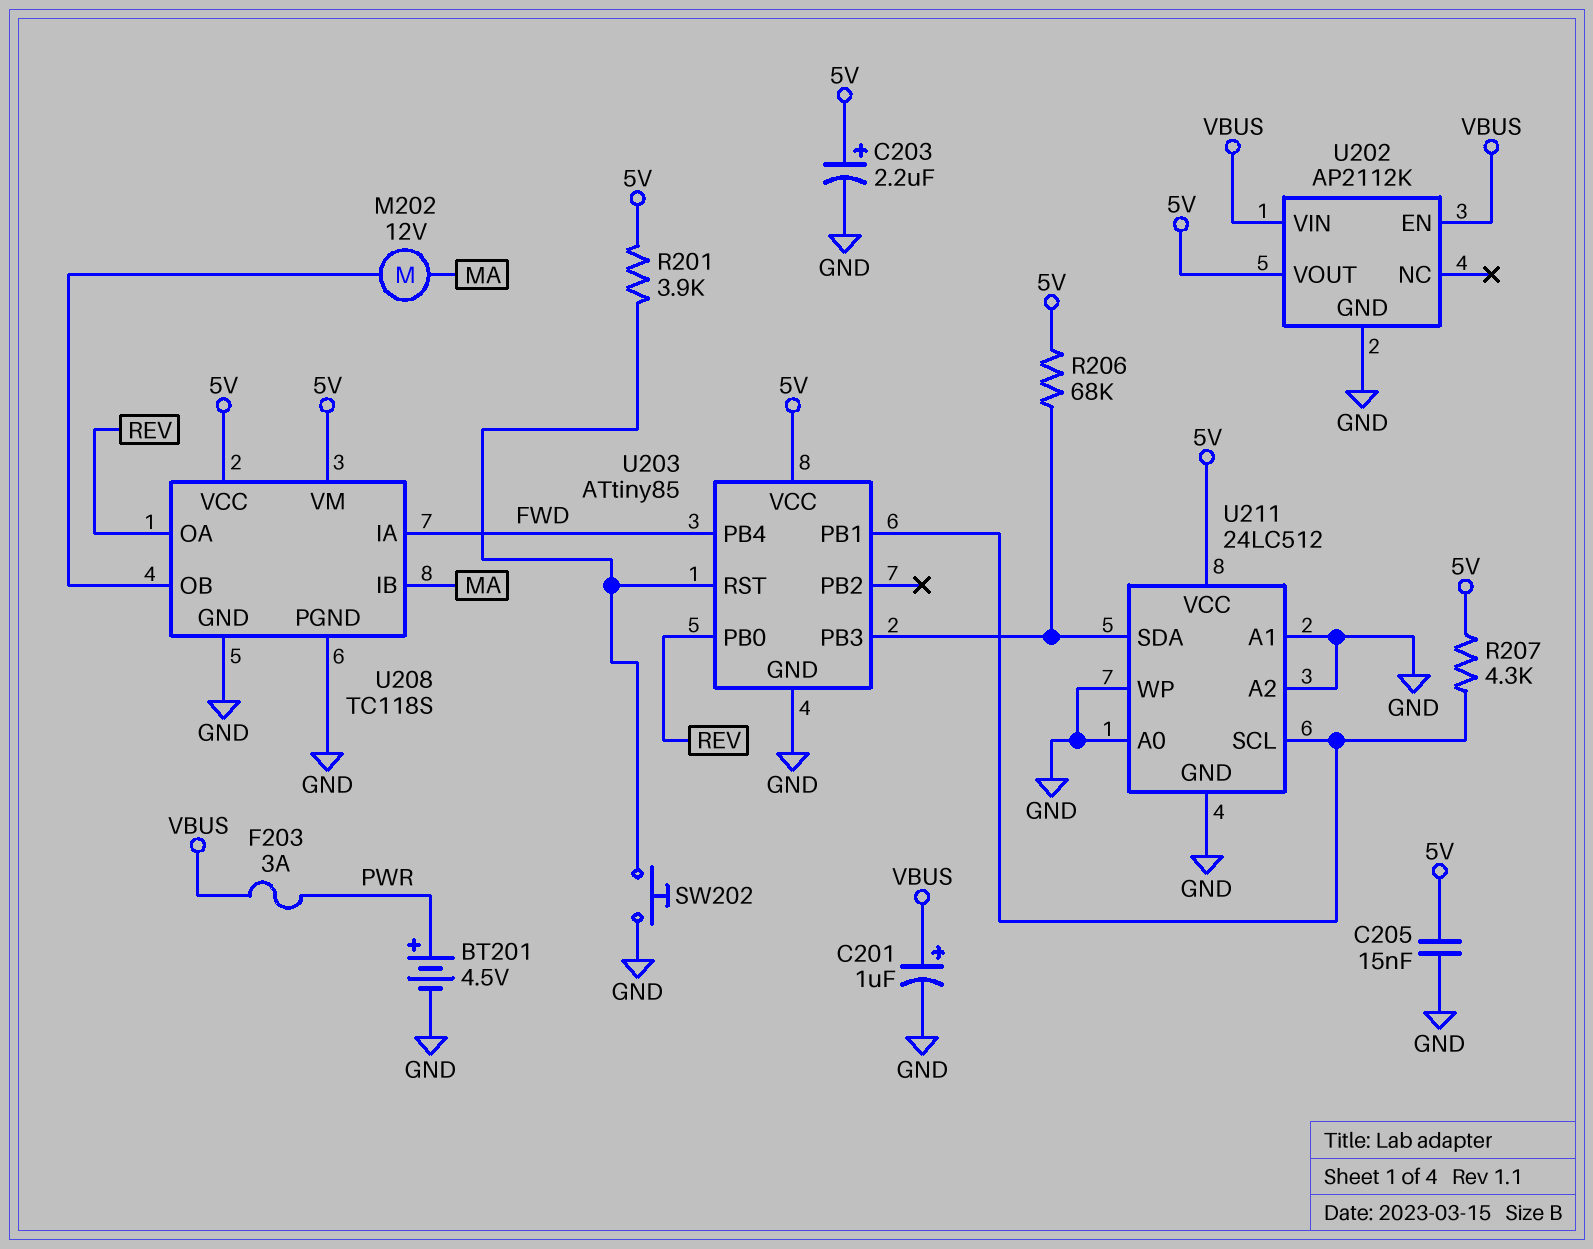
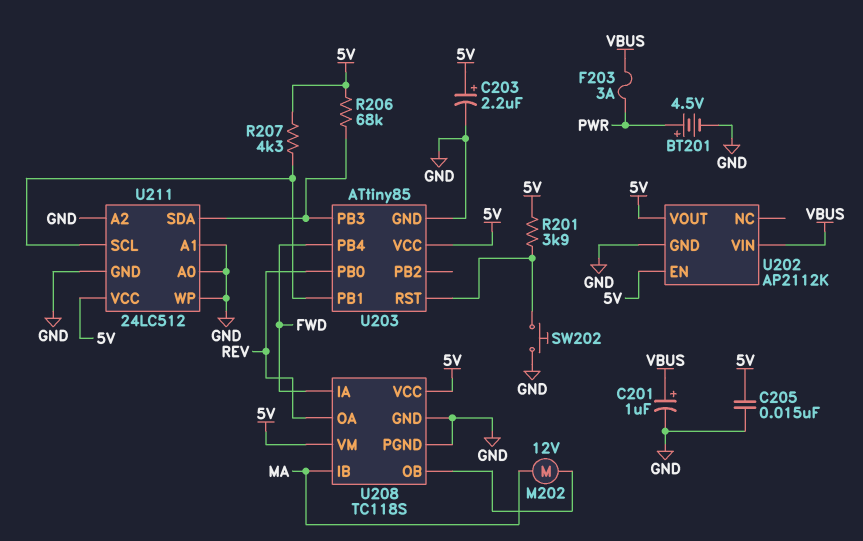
U202 pin EN: VBUS -> 5V

